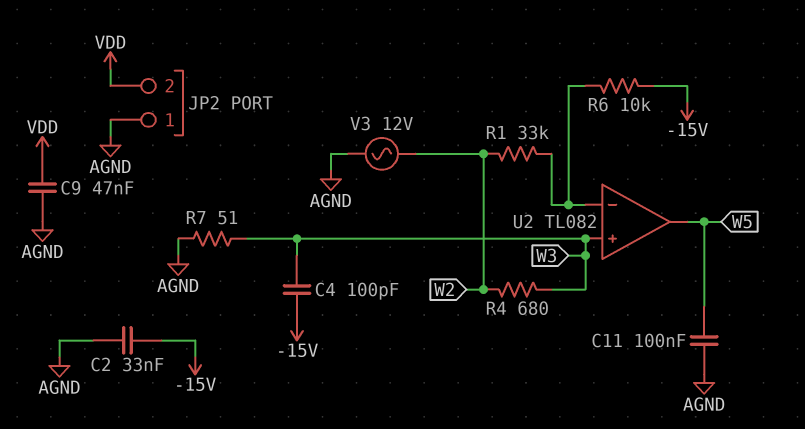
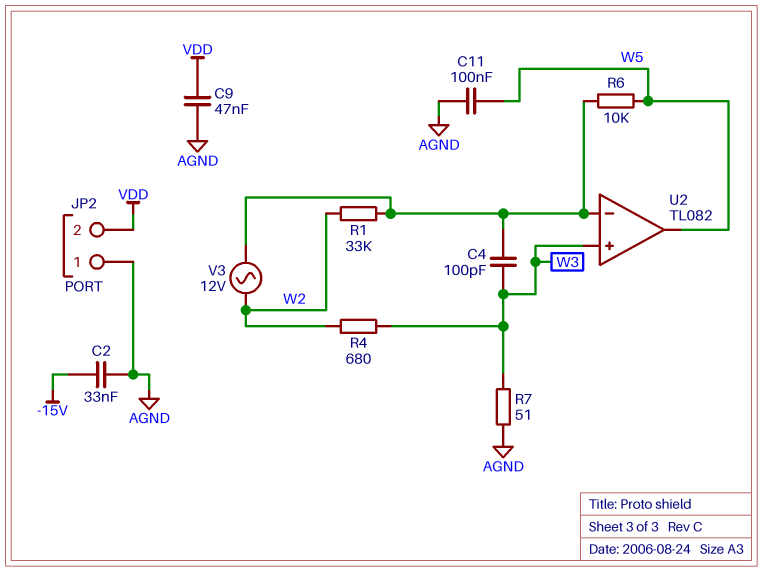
C4: 100pF (-15V, W3) -> 100pF (U2/in-, W3)
R6: 10k (-15V, U2/in-) -> 10k (U2/in-, W5)
V3: AC 12V (AGND, W2) -> AC 12V (U2/in-, W2)

